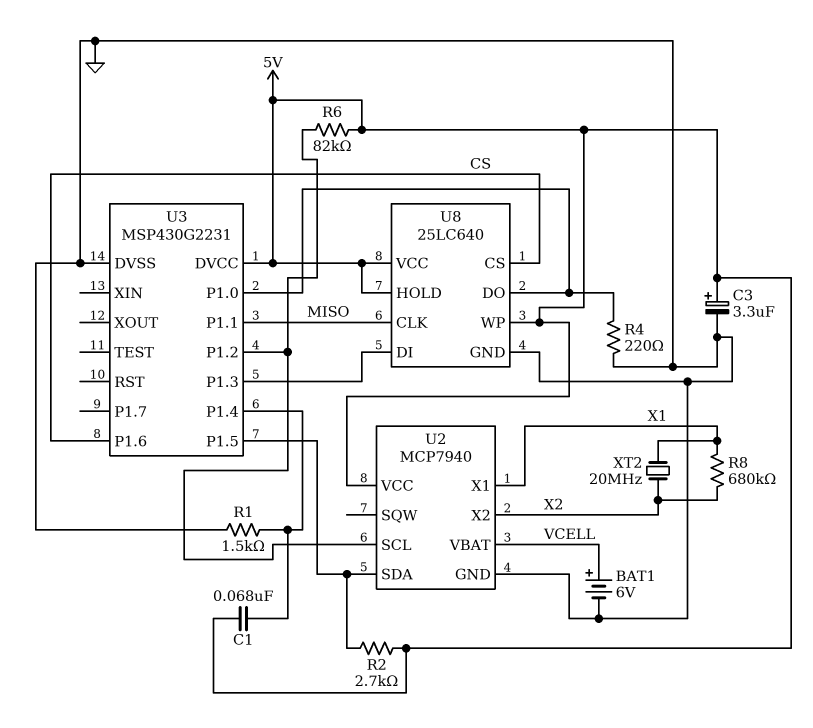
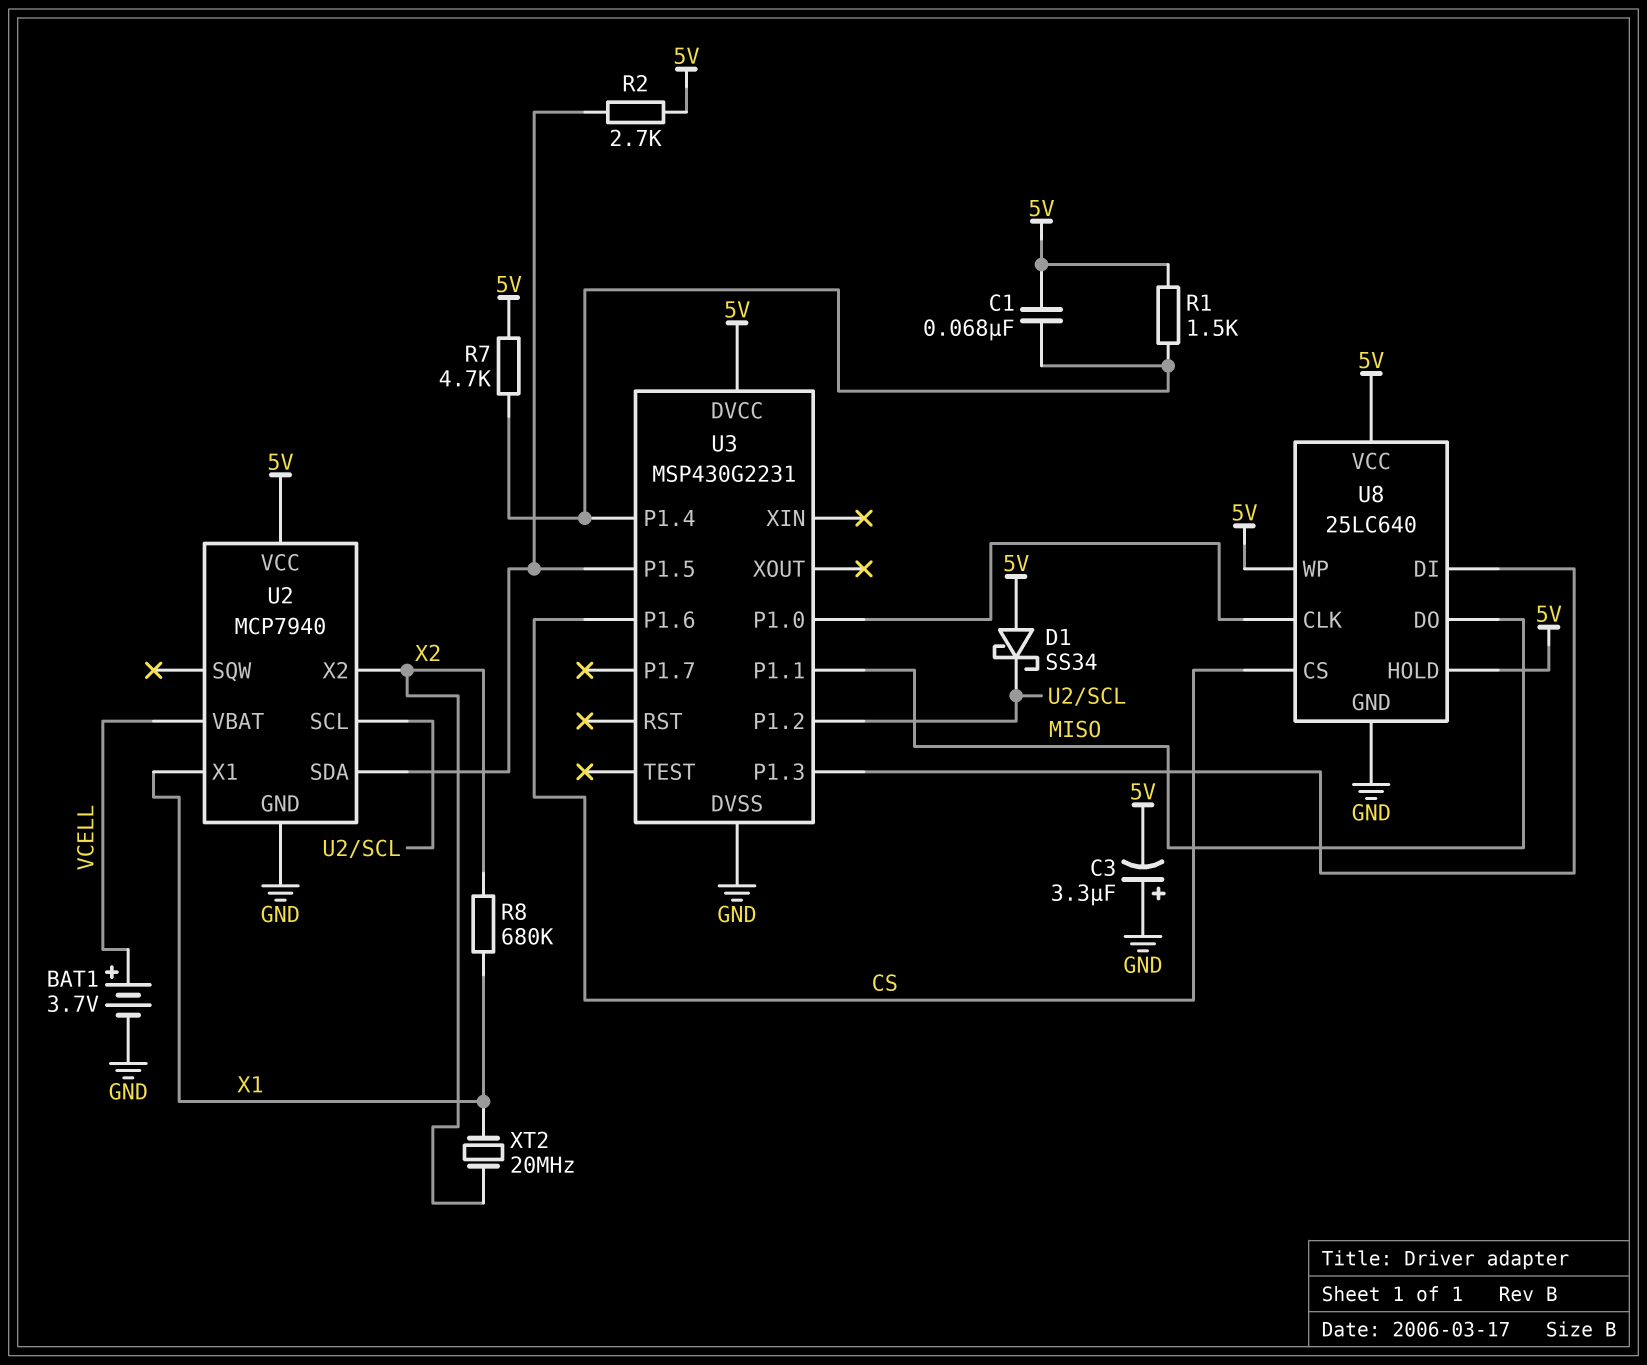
BAT1: 6V (plus VCELL, minus GND) -> 3.7V (plus VCELL, minus GND)
C3: 3.3uF (plus 5V, minus GND) -> 3.3uF (plus GND, minus 5V)
D1: none -> schottky SS34 (A 5V, K U2/SCL)
R1: 1.5k (GND, U3/P1.4) -> 1.5k (5V, U3/P1.4)
R4: 220 (GND, U3/P1.0) -> none
R6: 82k (5V, U2/SCL) -> none
R7: none -> 4.7k (5V, U3/P1.4)
U8 pin CLK: MISO -> U3/P1.0
U8 pin DO: U3/P1.0 -> MISO

